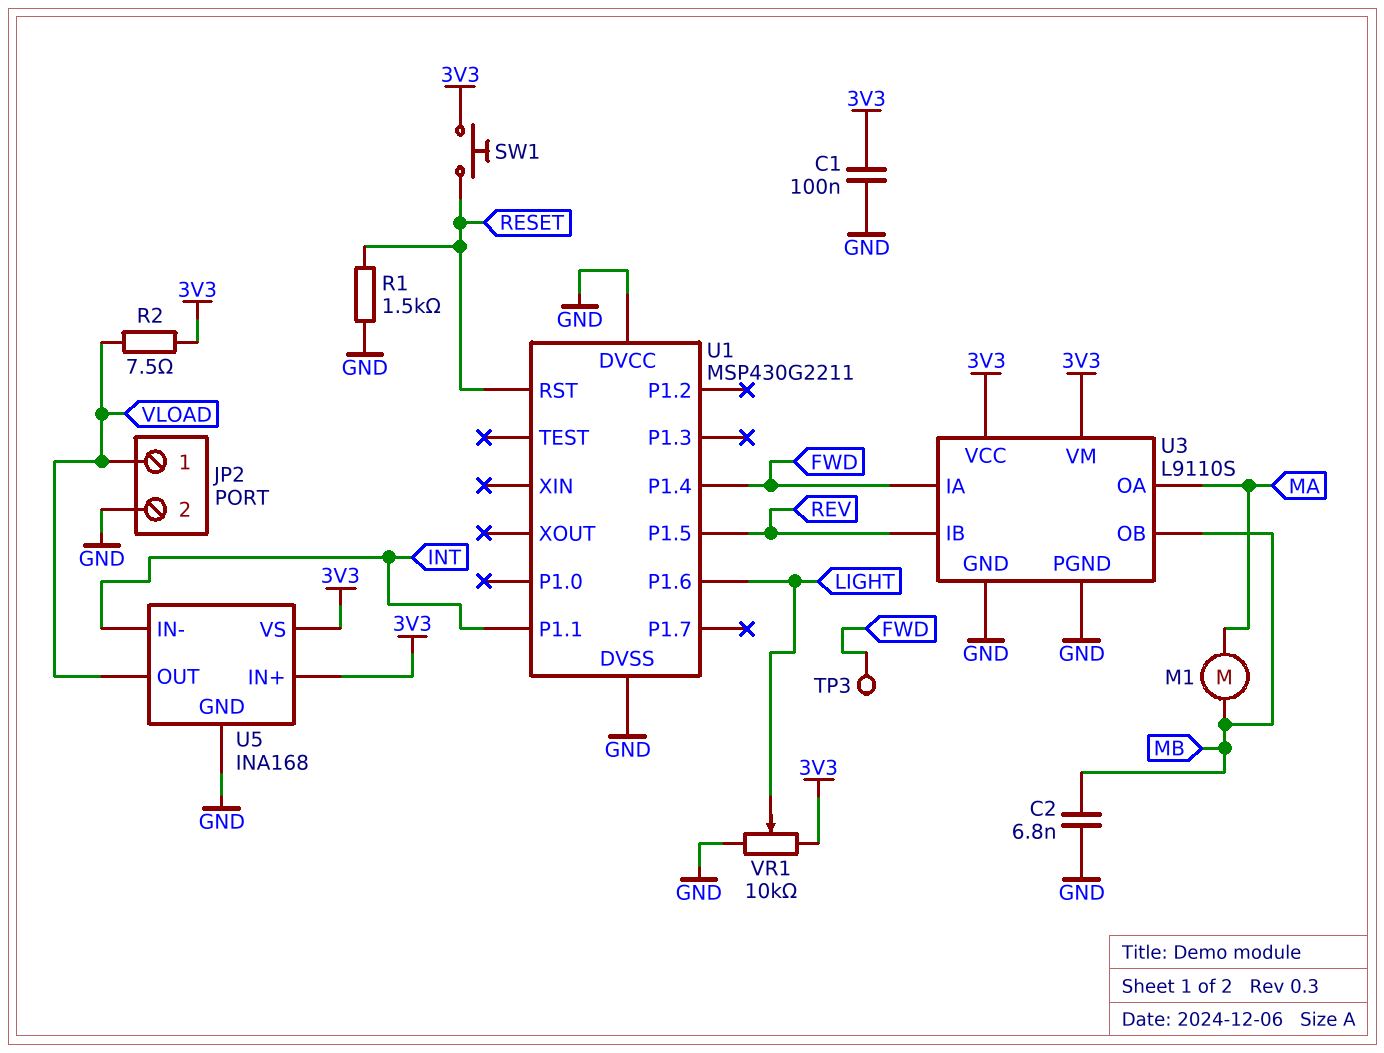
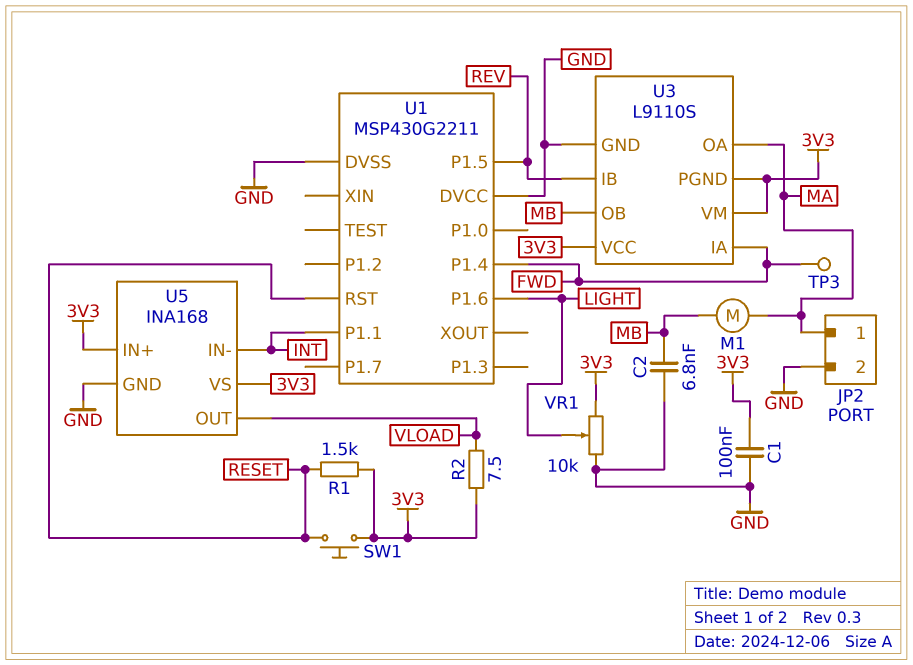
JP2 pin 1: VLOAD -> MA
R1: 1.5k (GND, RESET) -> 1.5k (3V3, RESET)
U3 pin PGND: GND -> 3V3

